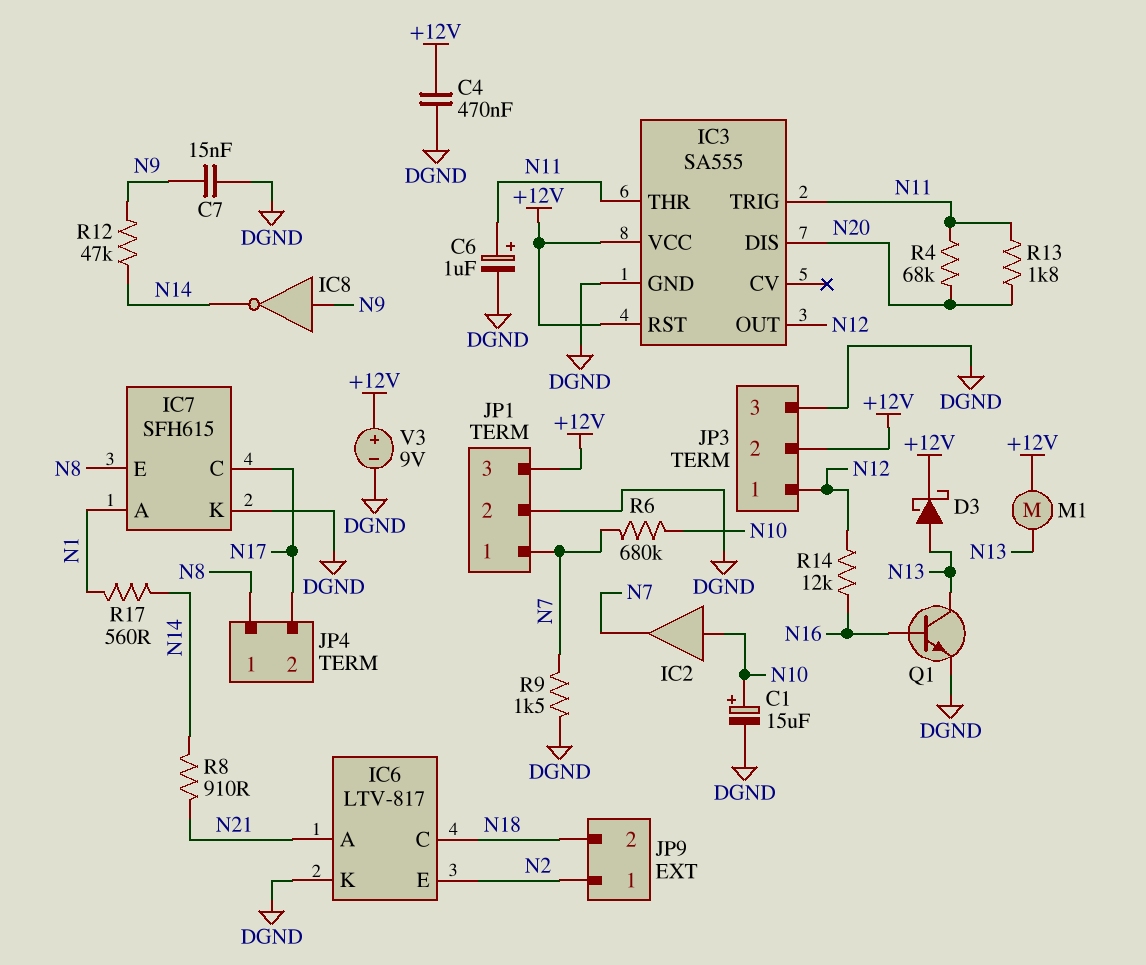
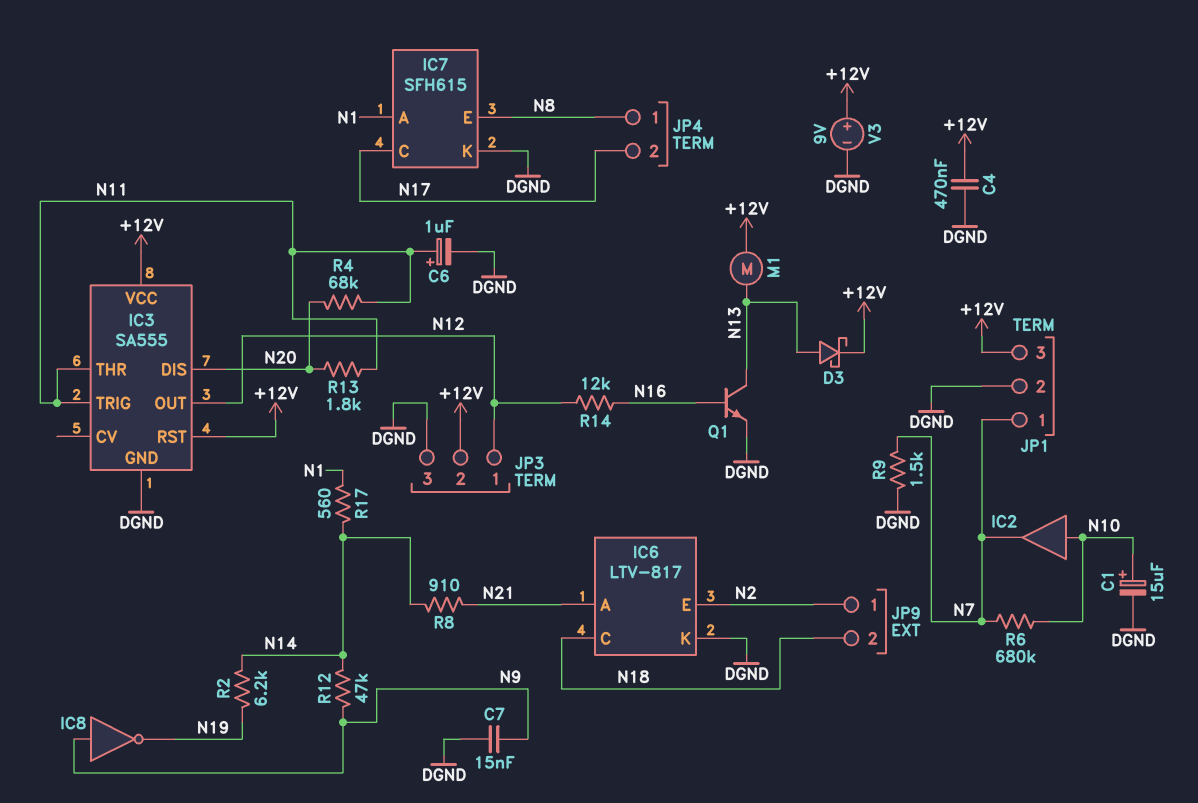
IC8: NOT (in N9, out N14) -> NOT (in N9, out N19)
R2: none -> 6.2k (N14, N19)

